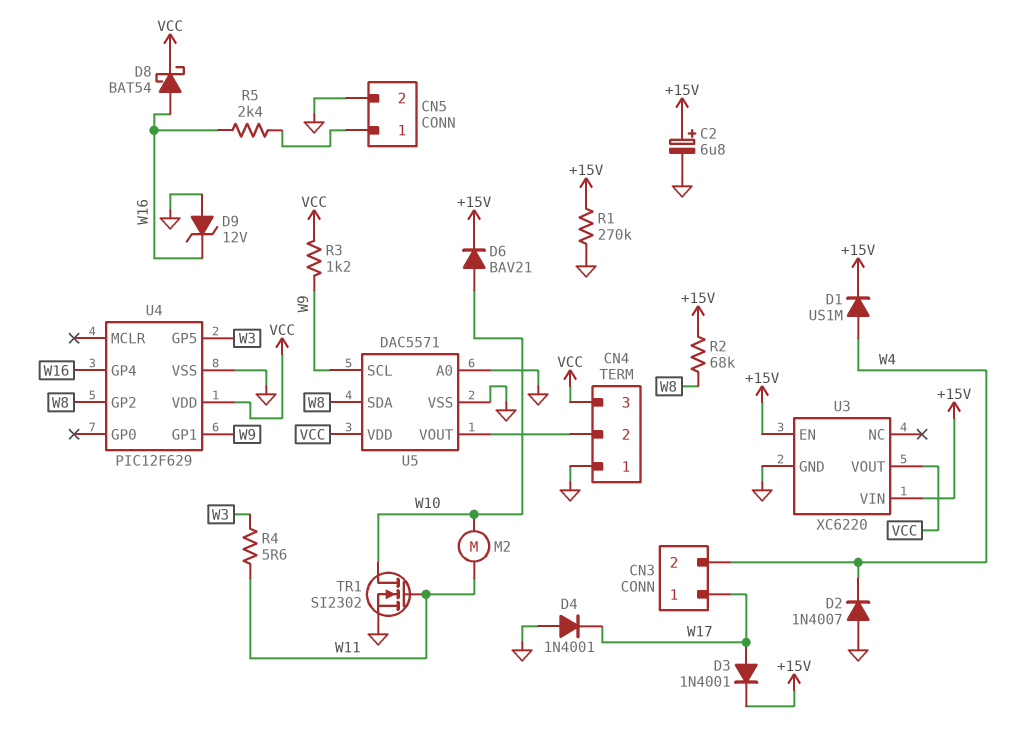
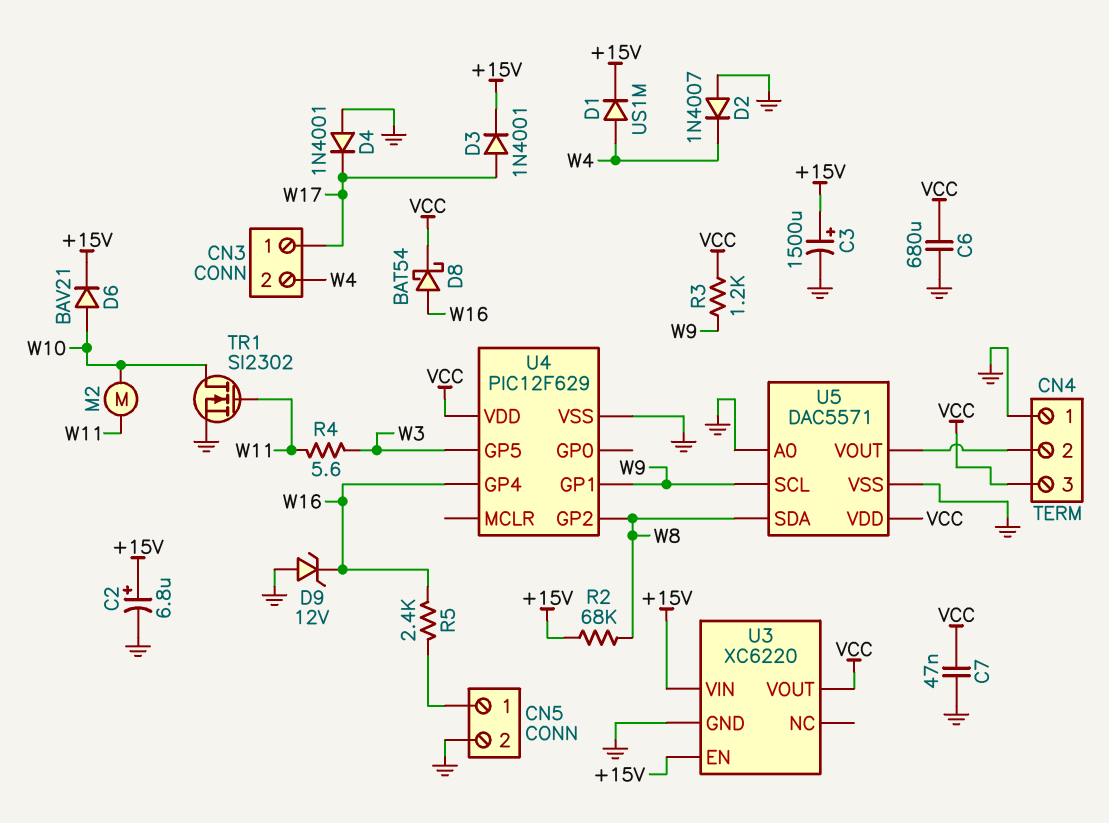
C3: none -> 1500uF (plus +15V, minus GND)
C6: none -> 680uF (GND, VCC)
C7: none -> 47nF (GND, VCC)
R1: 270k (+15V, GND) -> none

